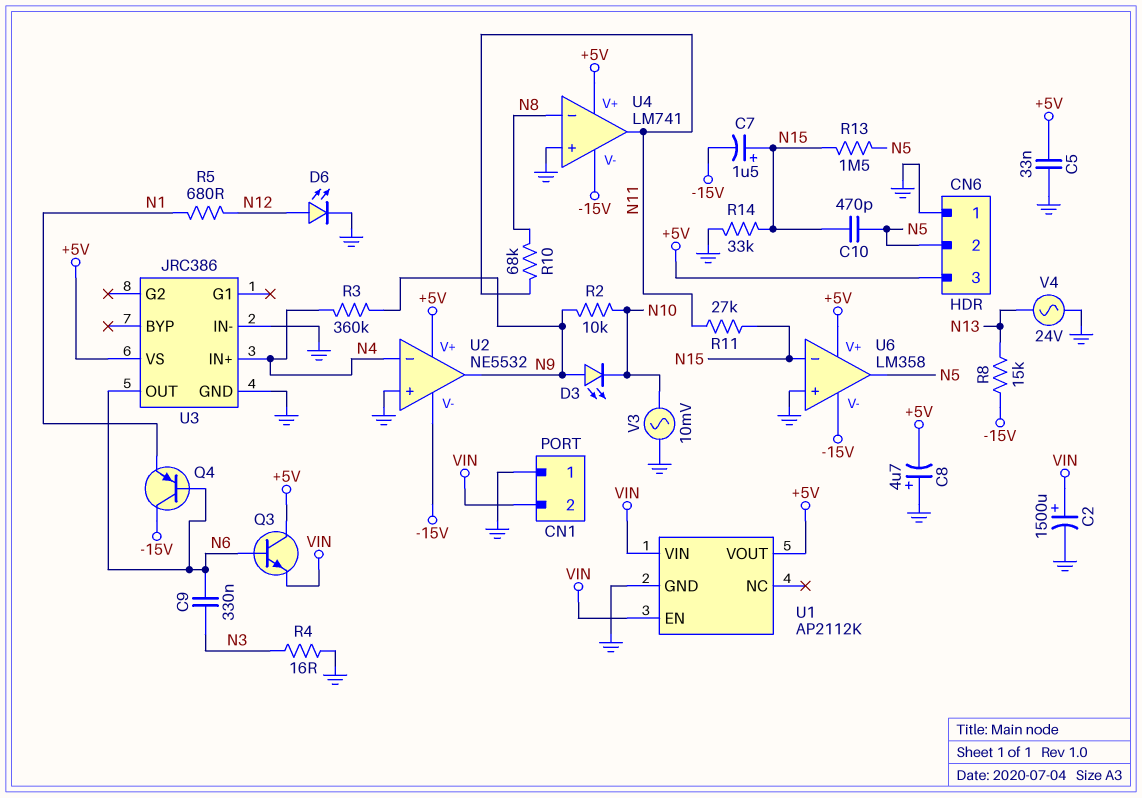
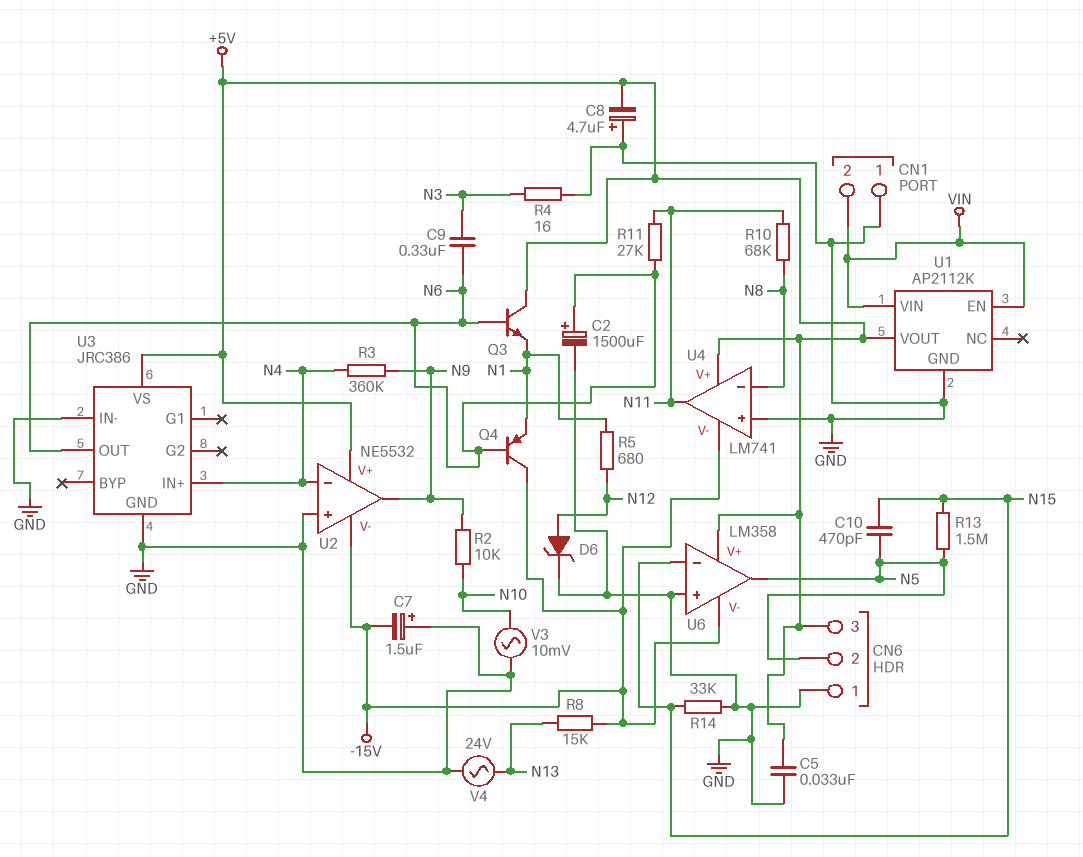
C2: 1500uF (plus VIN, minus GND) -> 1500uF (plus N6, minus GND)
C7: 1.5uF (plus N15, minus -15V) -> 1.5uF (plus GND, minus -15V)
D3: LED (A N9, K N10) -> none
D6: LED (A N12, K GND) -> zener (A N12, K GND)
Q3: NPN (B N6, C +5V, E VIN) -> NPN (B N6, C +5V, E N1)
R11: 27k (N11, N15) -> 27k (N6, N11)

